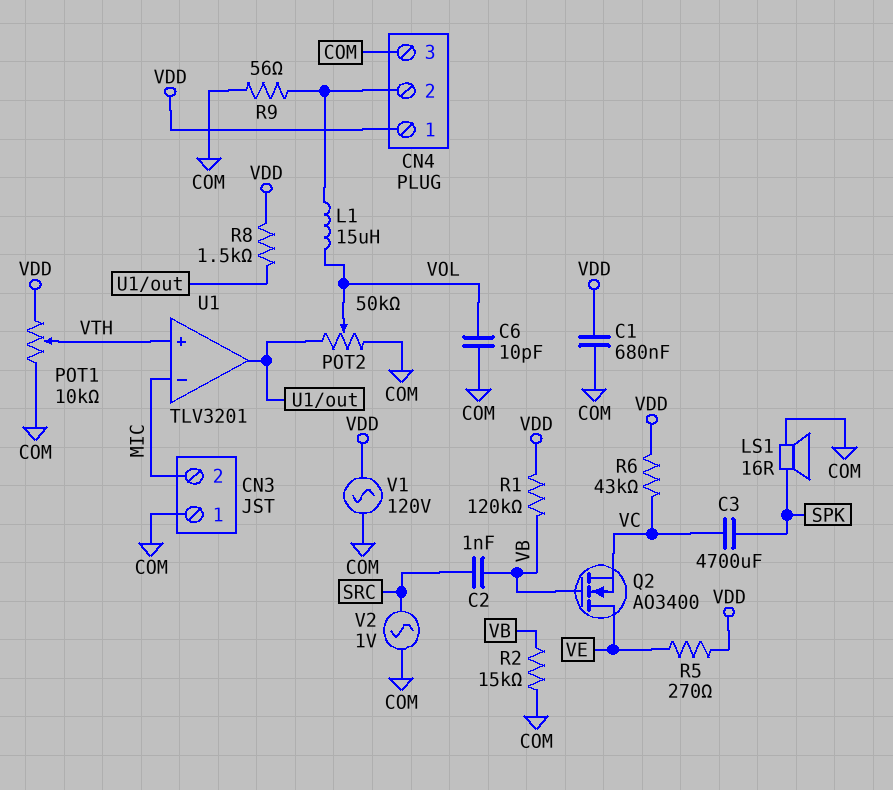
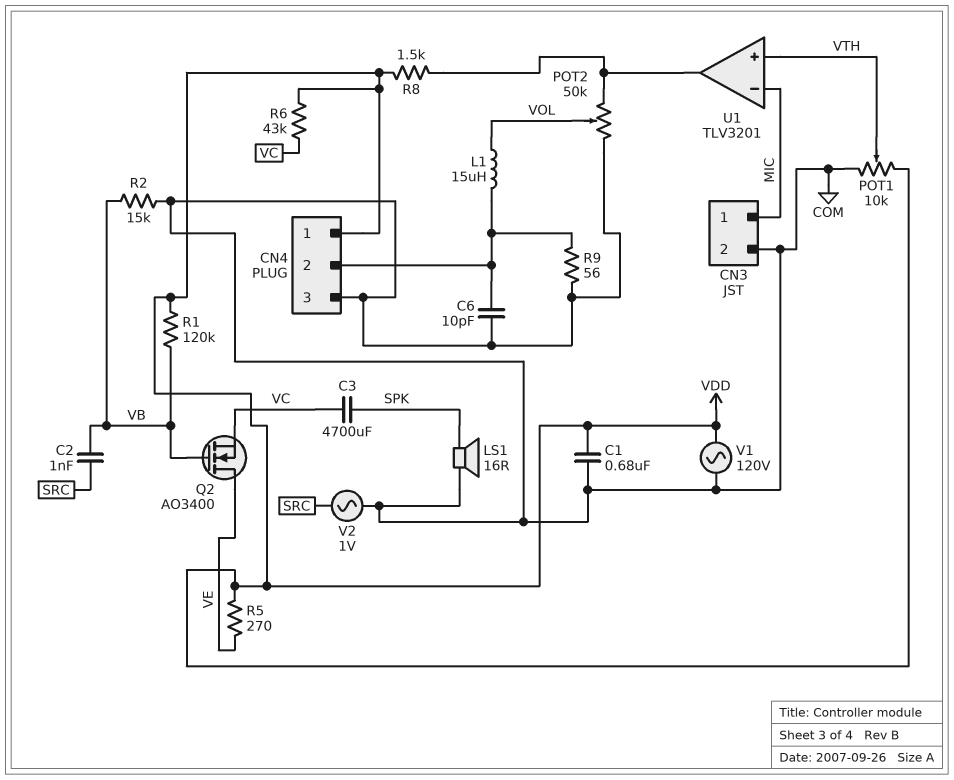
C6: 10pF (COM, VOL) -> 10pF (CN4/2, COM)
CN3 pin 1: COM -> MIC
CN3 pin 2: MIC -> COM

